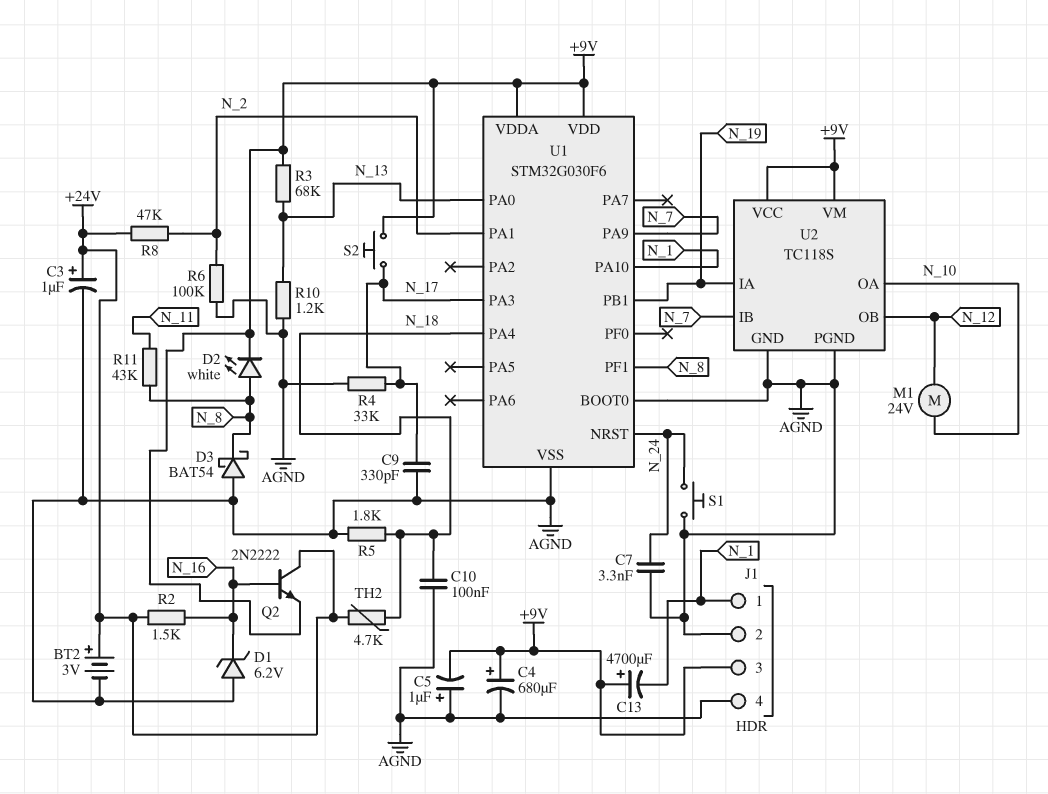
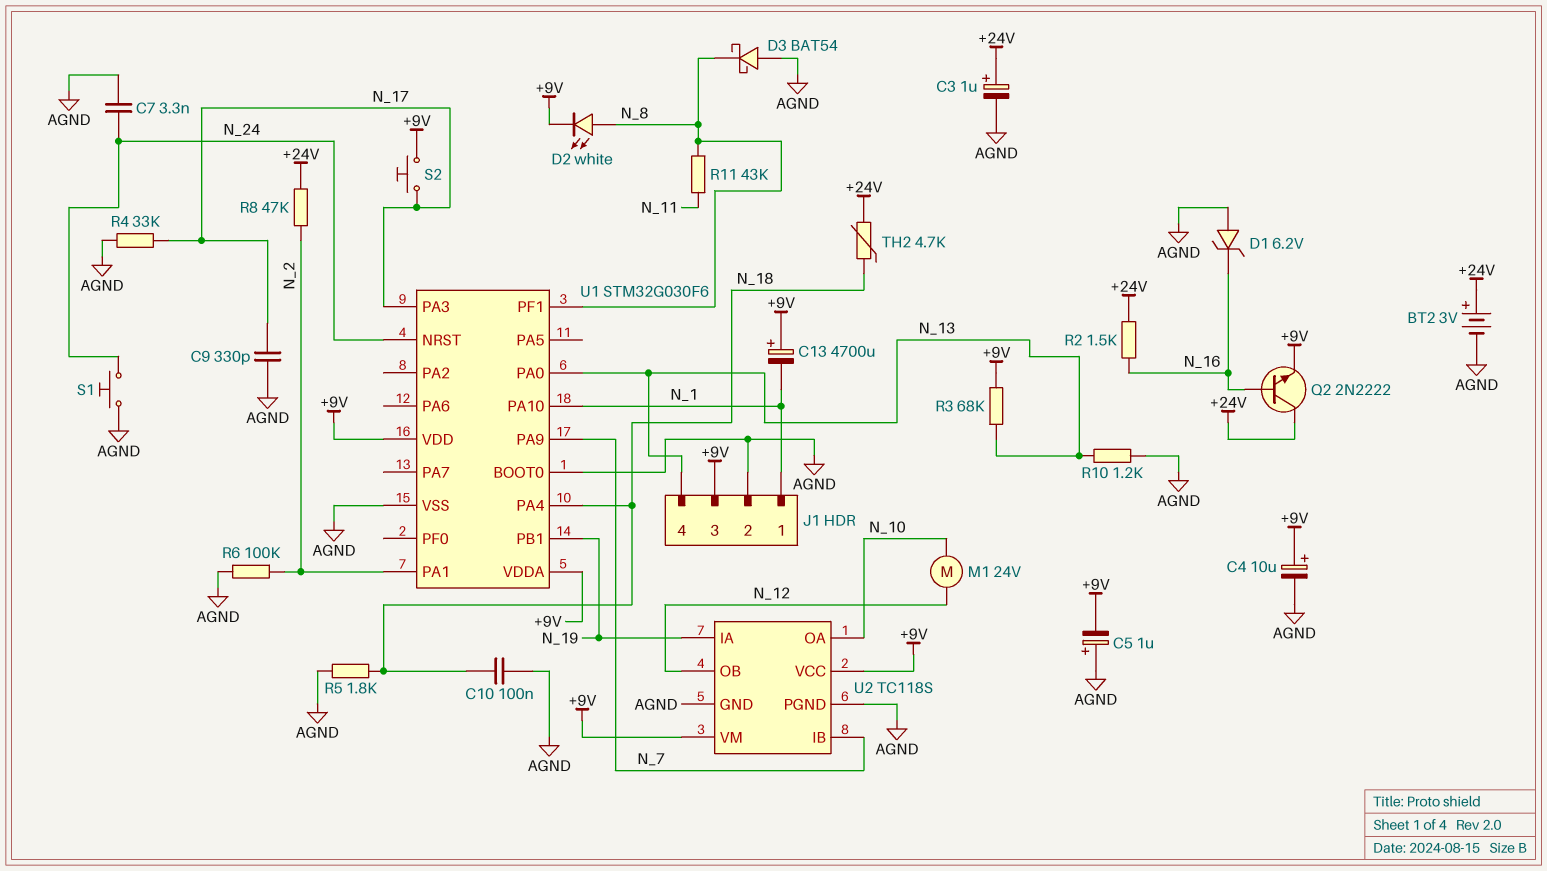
C4: 680uF (plus +9V, minus AGND) -> 10uF (plus +9V, minus AGND)
J1 pin 4: AGND -> N_13

